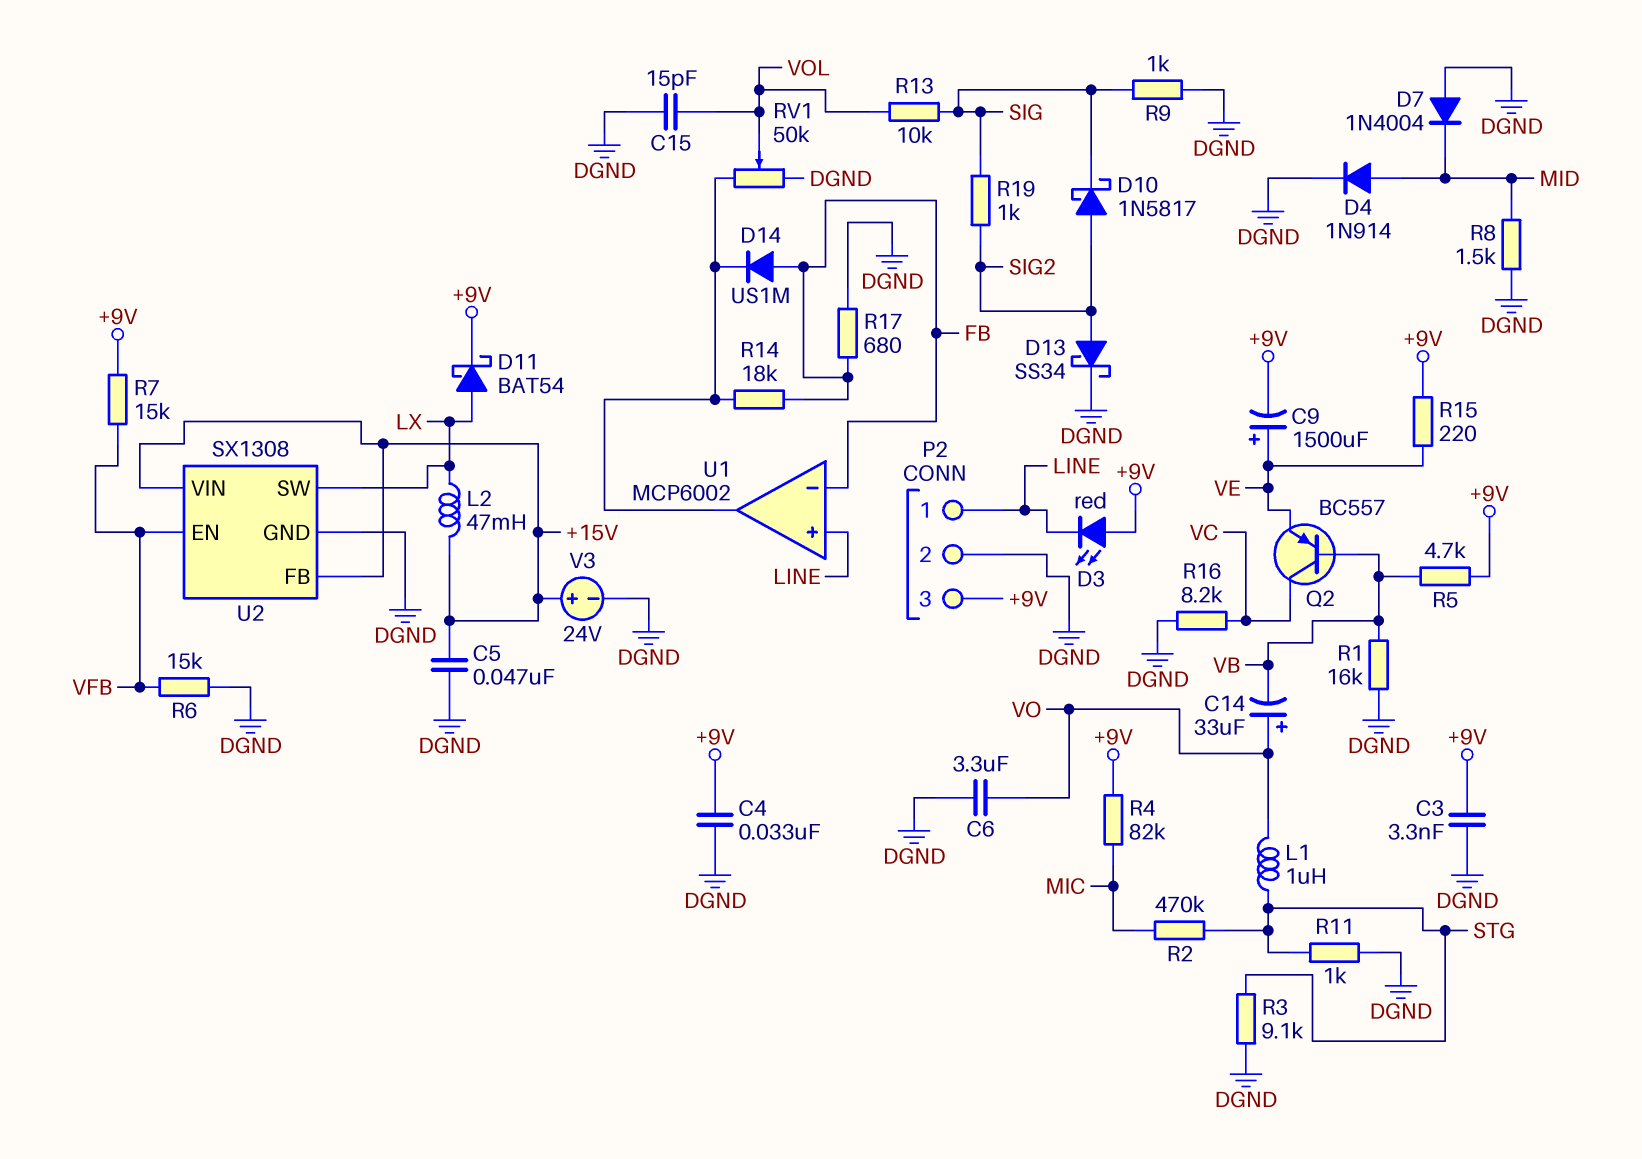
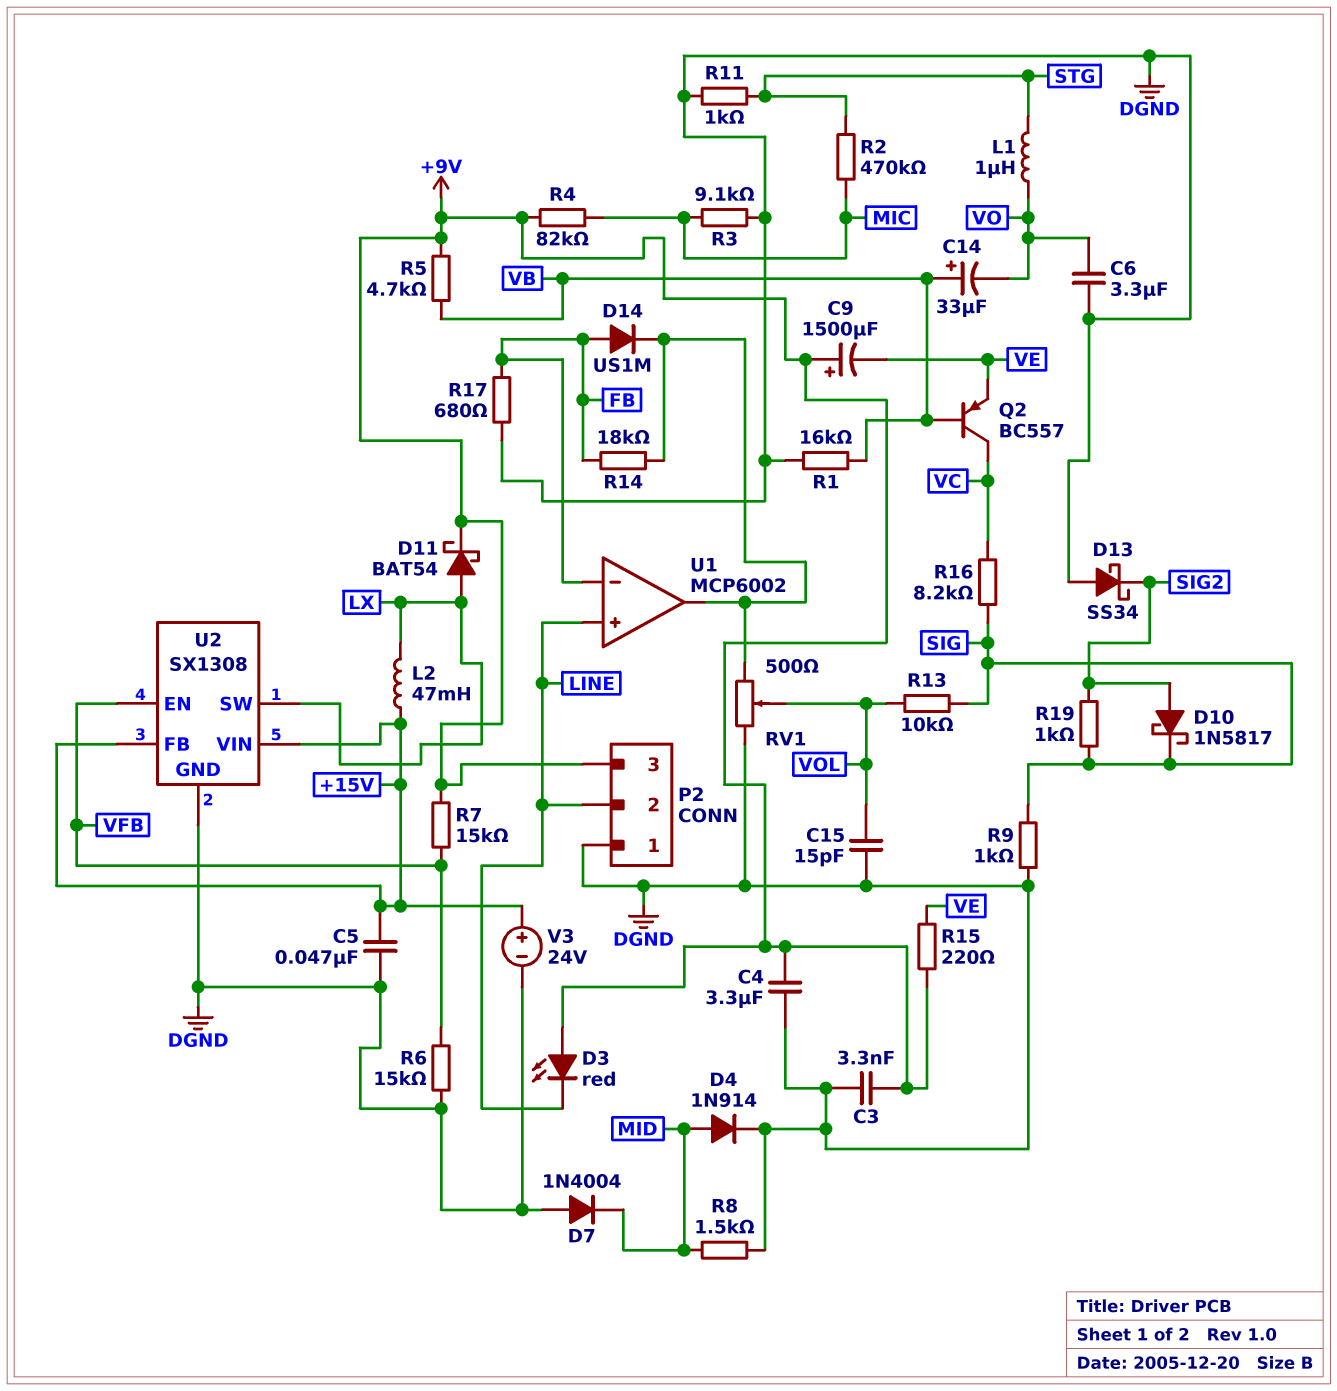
C4: 33nF (+9V, DGND) -> 3.3uF (+9V, DGND)
C9: 1500uF (plus VE, minus +9V) -> 1500uF (plus +9V, minus VE)
C14: 33uF (plus VO, minus VB) -> 33uF (plus VB, minus VO)
D13: schottky SS34 (A SIG2, K DGND) -> schottky SS34 (A DGND, K SIG2)
P2 pin 1: LINE -> DGND
P2 pin 2: DGND -> LINE
R3: 9.1k (DGND, STG) -> 9.1k (DGND, MIC)
R16: 8.2k (DGND, VC) -> 8.2k (SIG, VC)
RV1: 50k (DGND, U1/out, wiper VOL) -> 500 (DGND, U1/out, wiper VOL)

